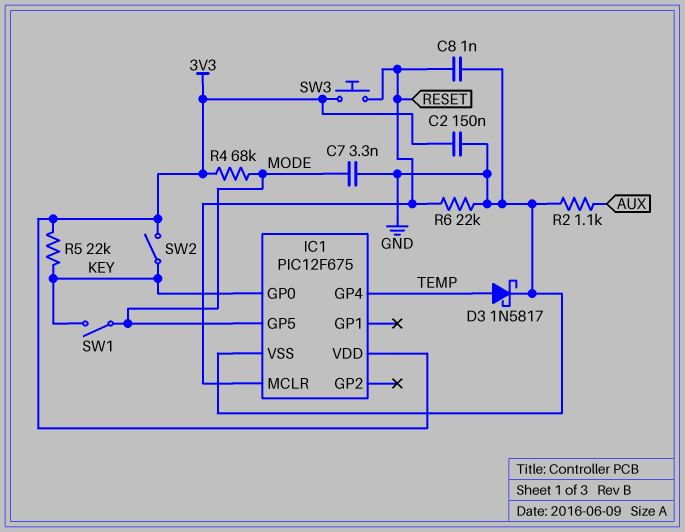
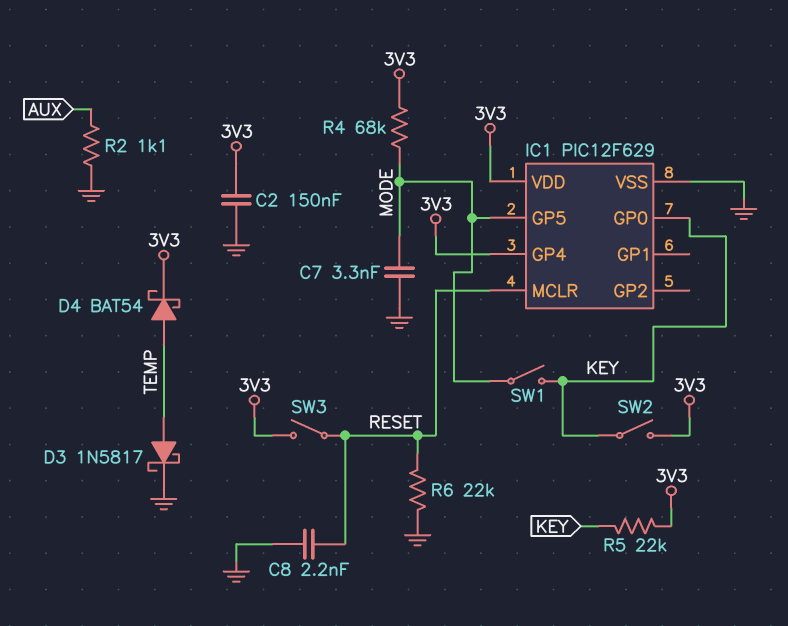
C8: 1nF (GND, RESET) -> 2.2nF (GND, RESET)
D4: none -> schottky BAT54 (A TEMP, K 3V3)
IC1: PIC12F675 -> PIC12F629
IC1 pin GP4: TEMP -> 3V3
SW3: button (3V3, RESET) -> switch (3V3, RESET)

